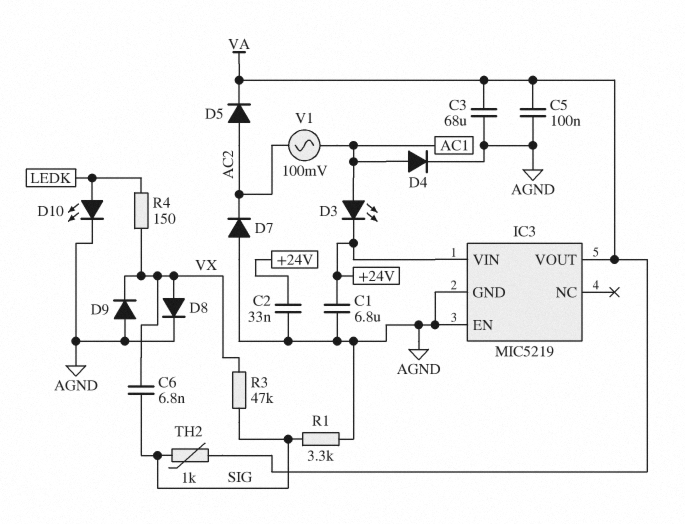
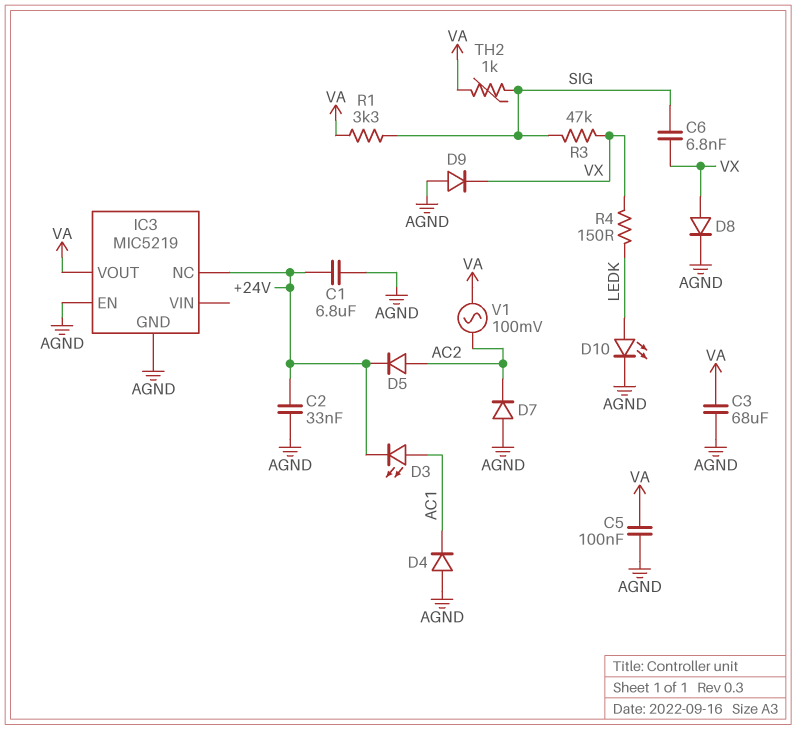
D4: diode (A AC1, K AGND) -> diode (A AGND, K AC1)
D5: diode (A AC2, K VA) -> diode (A AC2, K +24V)
IC3 pin NC: none -> +24V
IC3 pin VIN: +24V -> none
R1: 3.3k (AGND, SIG) -> 3.3k (SIG, VA)
V1: AC 100mV (AC1, AC2) -> AC 100mV (AC2, VA)

